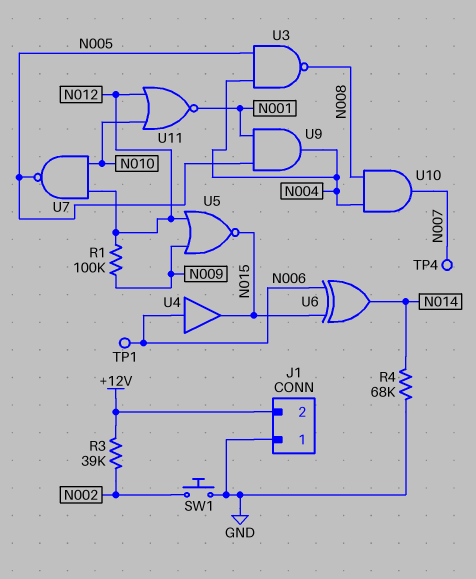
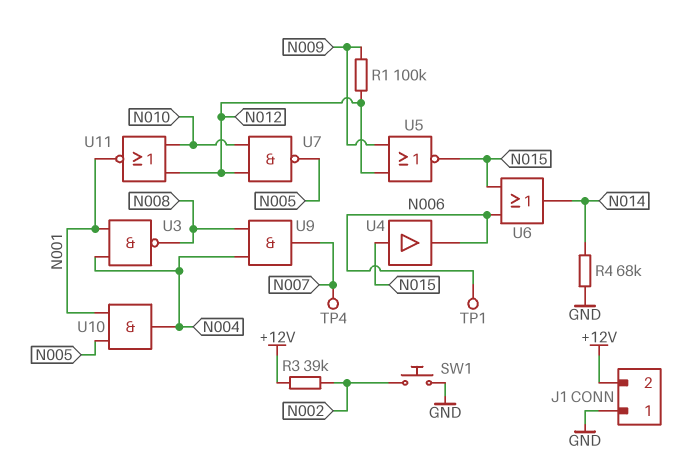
U3: NAND (in N004, in N005, out N008) -> NAND (in N001, in N004, out N008)
U4: buffer (in N006, out N015) -> buffer (in N015, out N006)
U6: XOR (in N006, in N015, out N014) -> OR (in N006, in N015, out N014)
U9: AND (in N001, in N005, out N004) -> AND (in N004, in N008, out N007)
U10: AND (in N004, in N008, out N007) -> AND (in N001, in N005, out N004)

